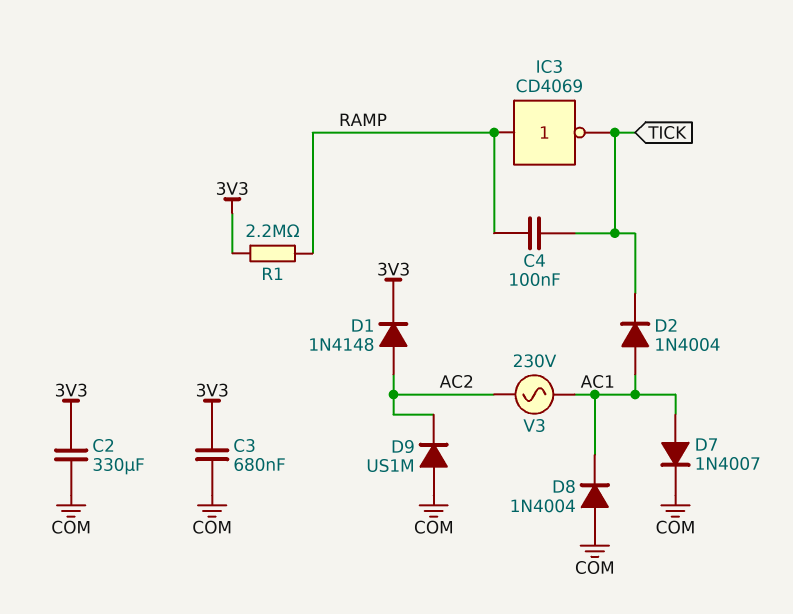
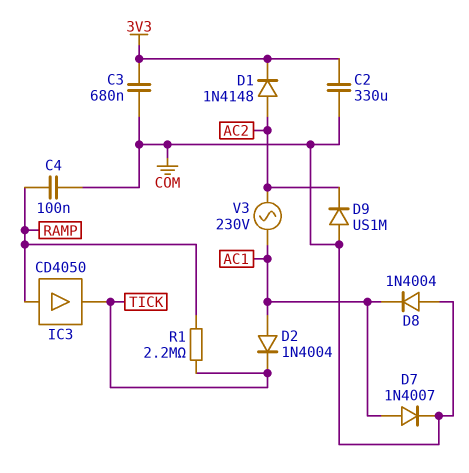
C4: 100nF (RAMP, TICK) -> 100nF (COM, RAMP)
IC3: NOT CD4069 (in RAMP, out TICK) -> buffer CD4050 (in RAMP, out TICK)
R1: 2.2M (3V3, RAMP) -> 2.2M (RAMP, TICK)

